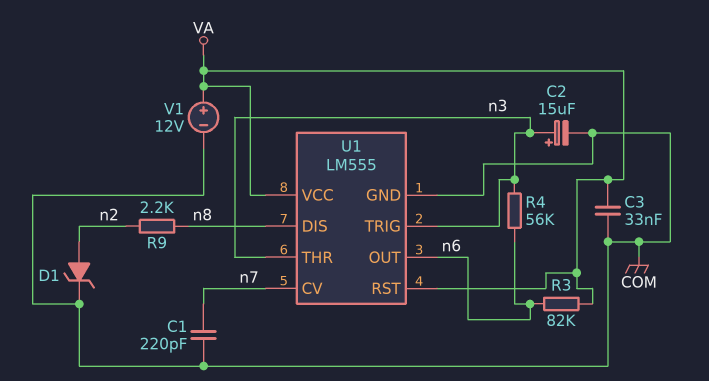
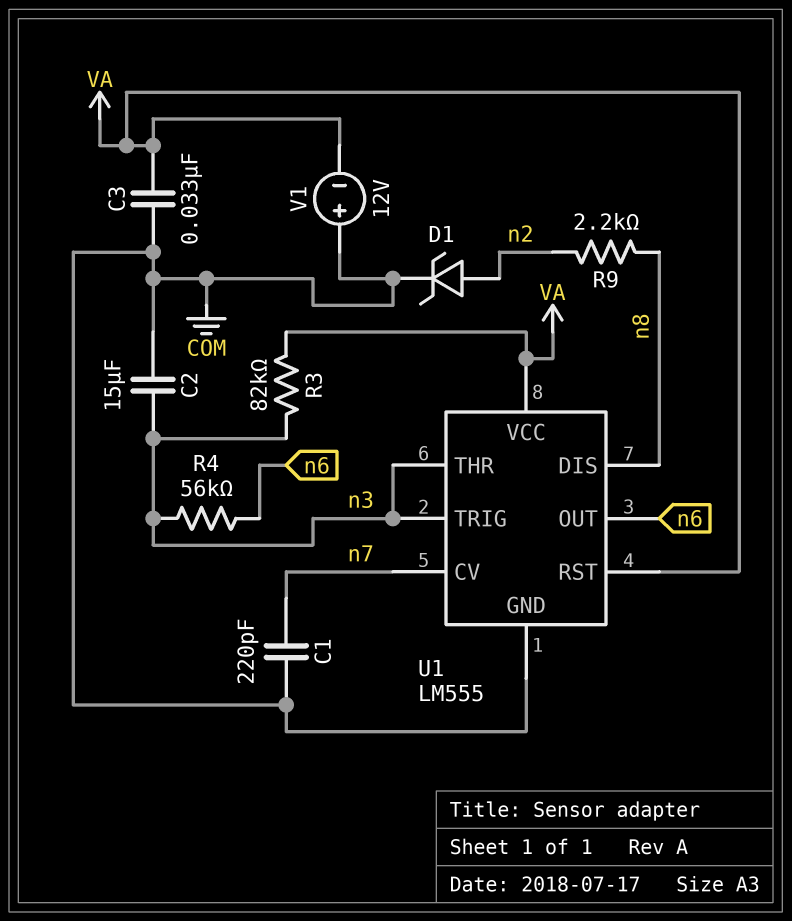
C2: 15uF (plus n3, minus COM) -> 15uF (COM, n3)
R3: 82k (VA, n6) -> 82k (VA, n3)
V1: 12V (plus VA, minus COM) -> 12V (plus COM, minus VA)

